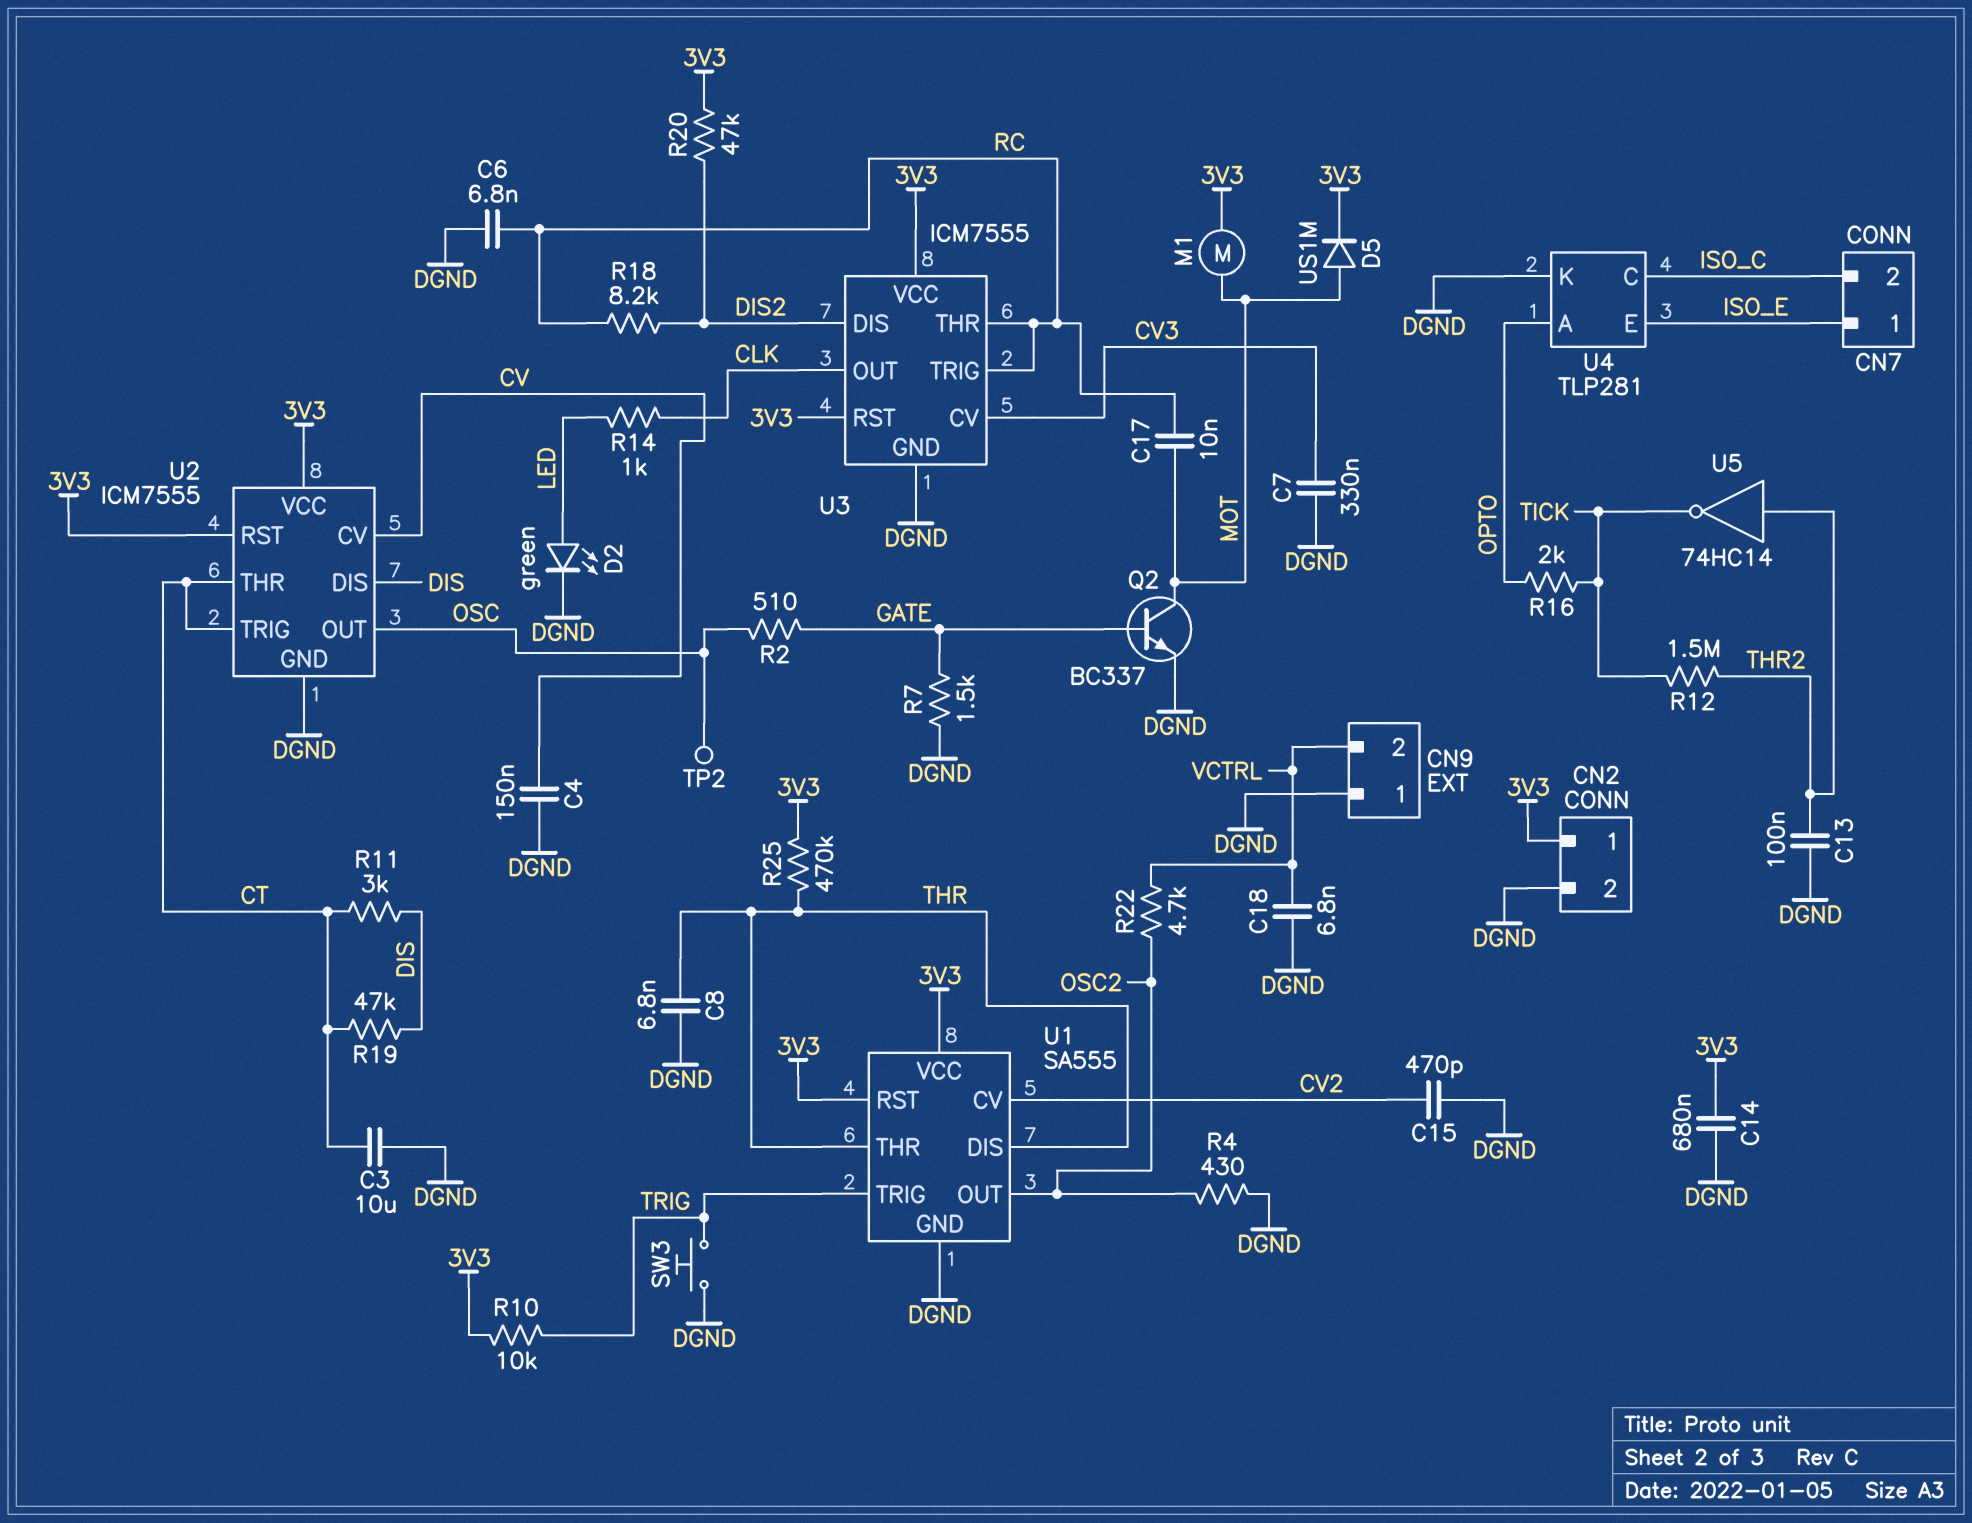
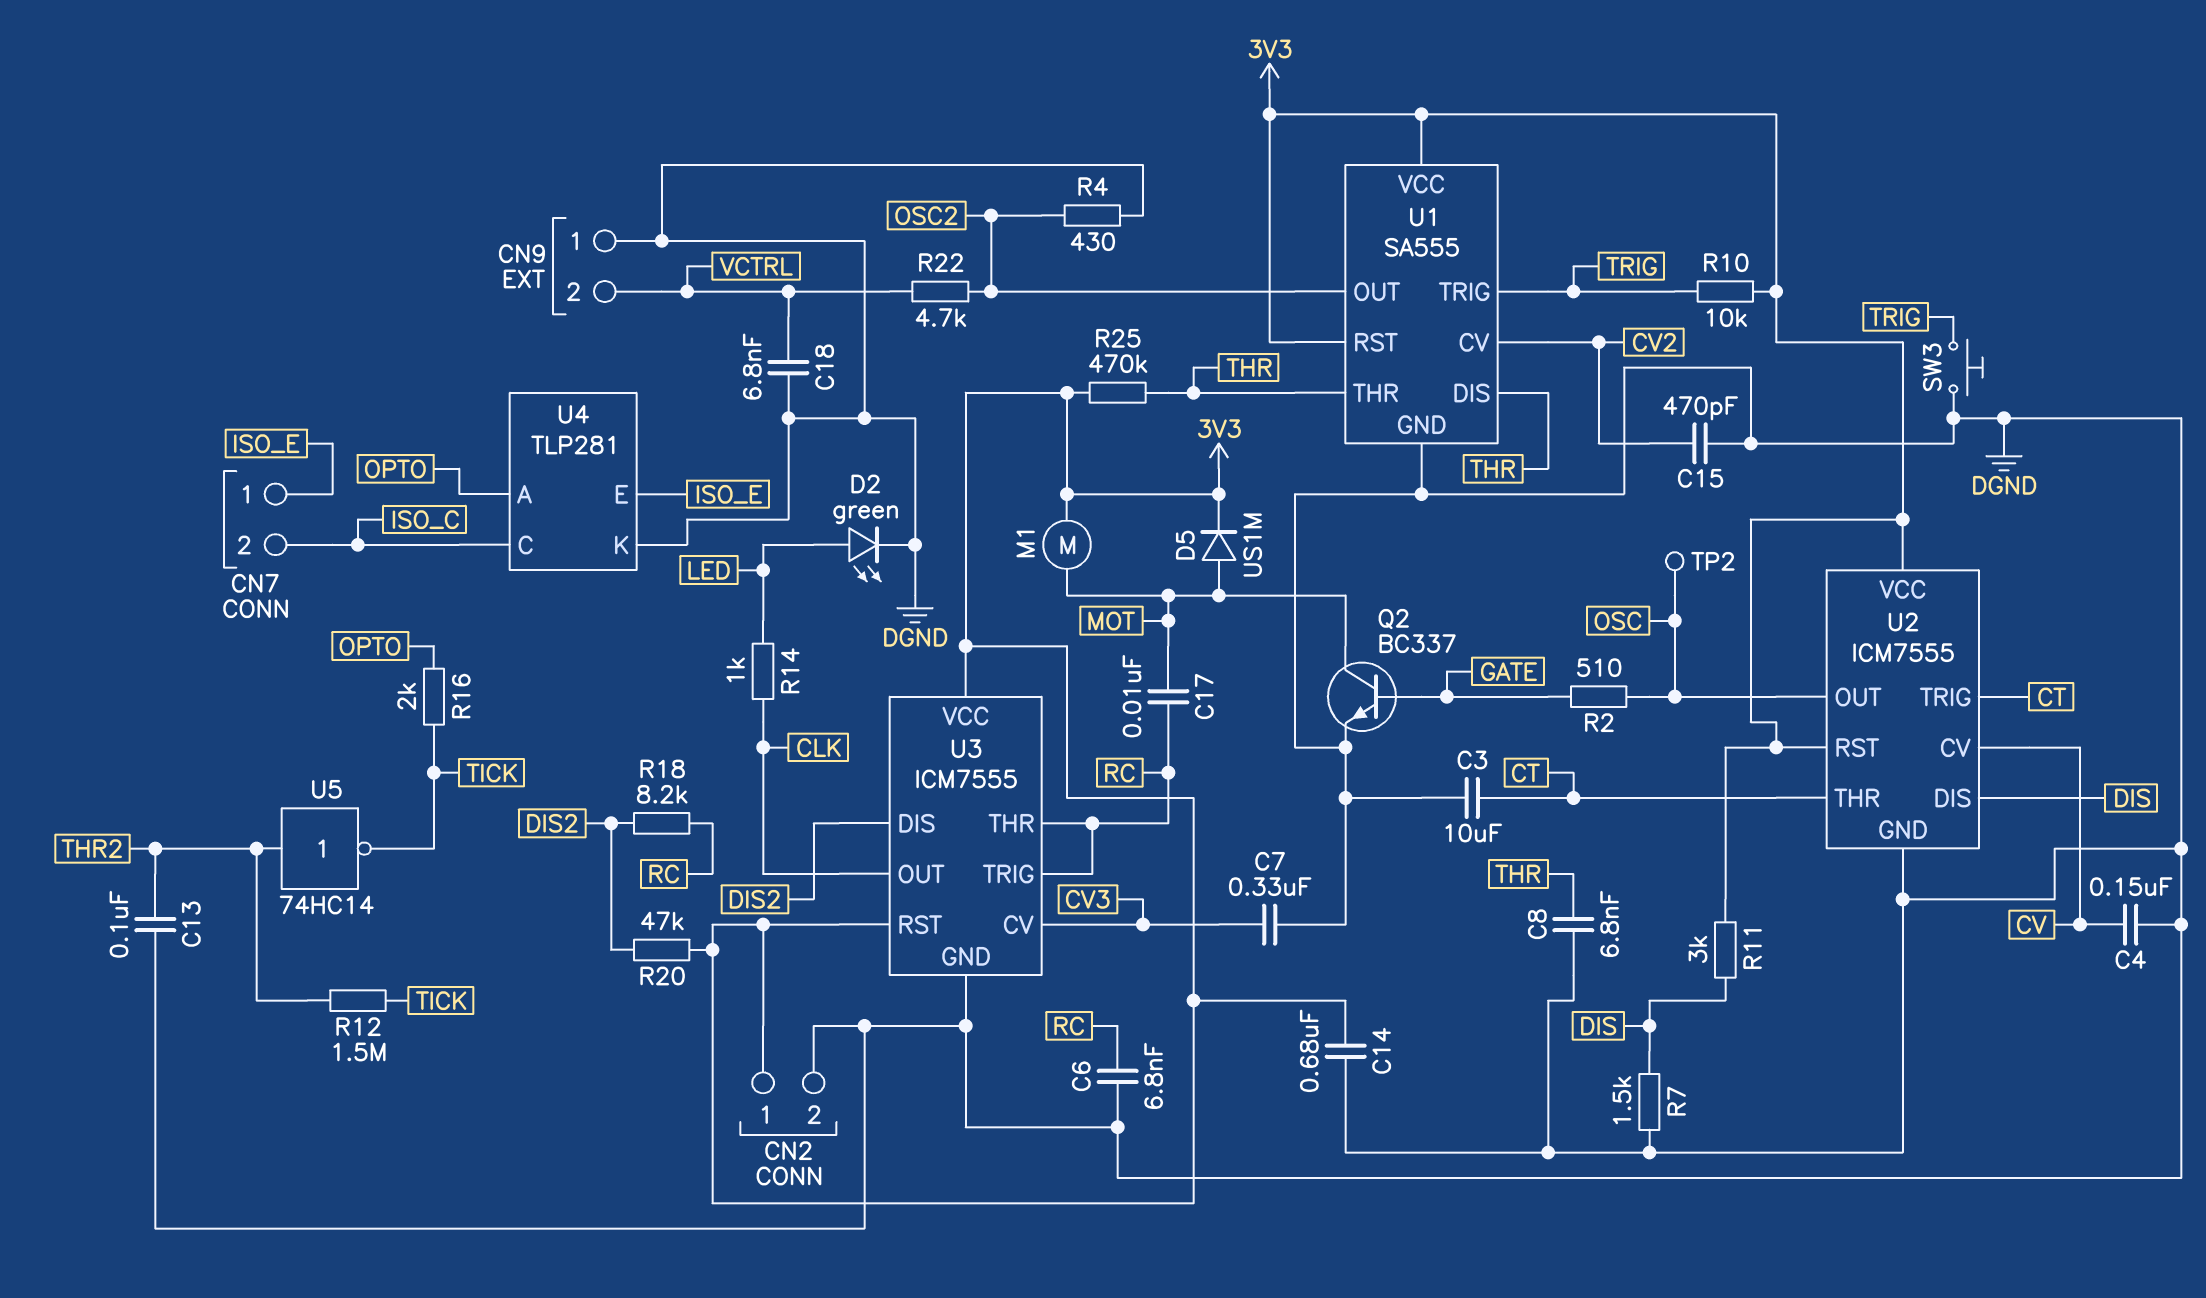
R7: 1.5k (DGND, GATE) -> 1.5k (DGND, DIS)
R11: 3k (CT, DIS) -> 3k (3V3, DIS)
R19: 47k (CT, DIS) -> none

